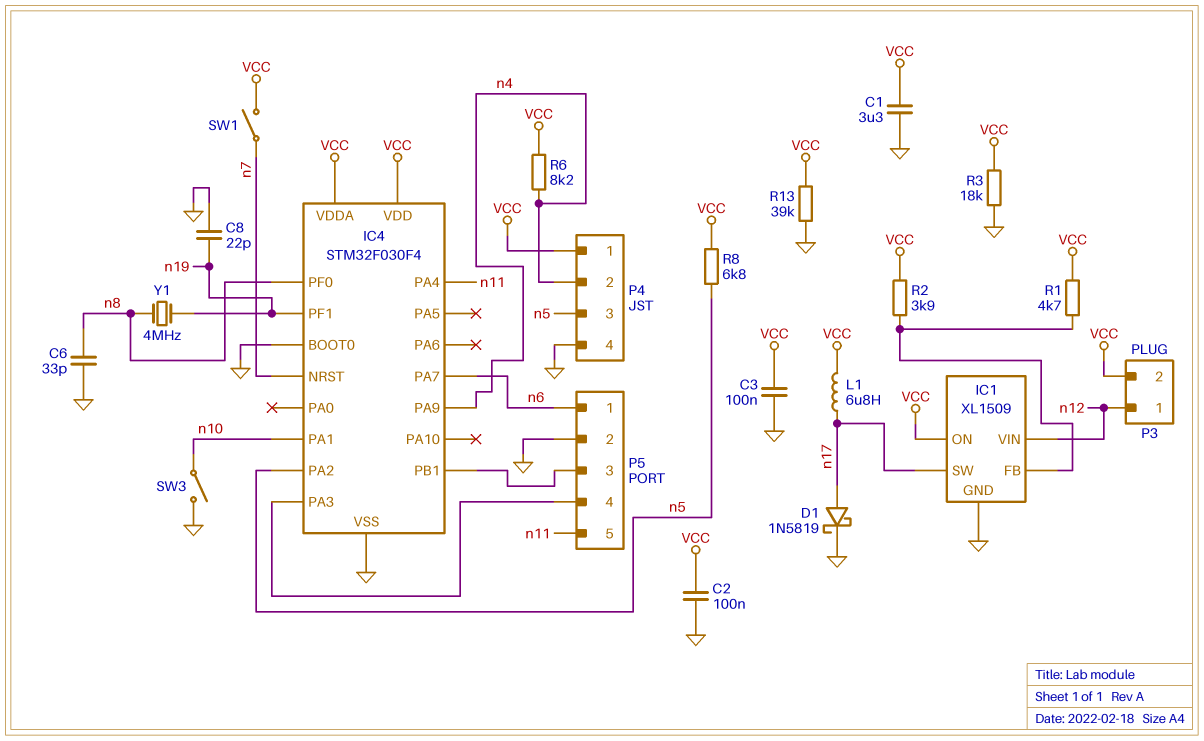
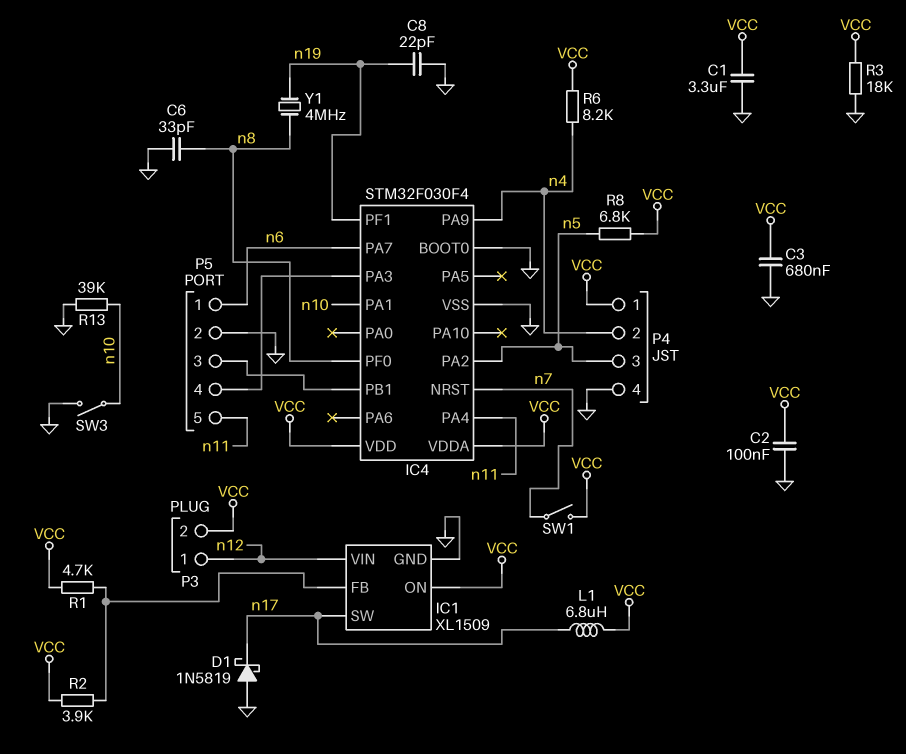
C3: 100nF (GND, VCC) -> 680nF (GND, VCC)
D1: schottky 1N5819 (A n17, K GND) -> schottky 1N5819 (A GND, K n17)
R13: 39k (GND, VCC) -> 39k (GND, n10)

